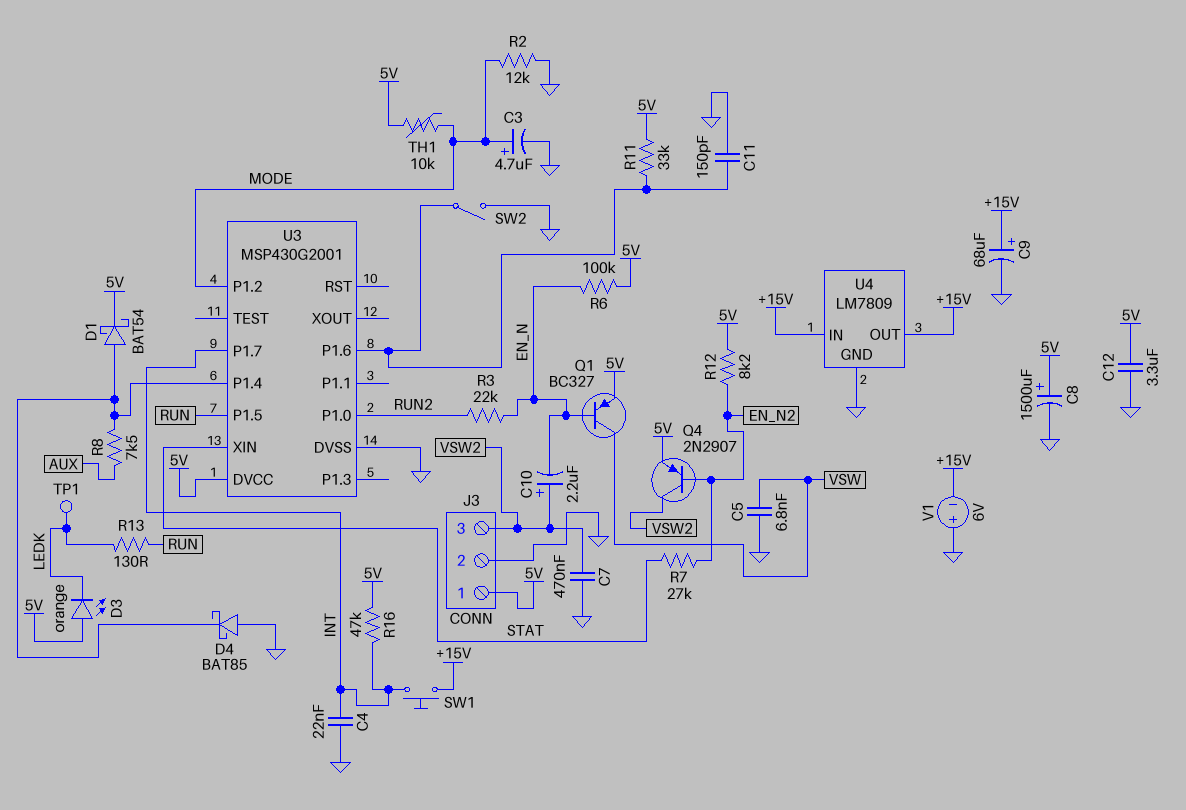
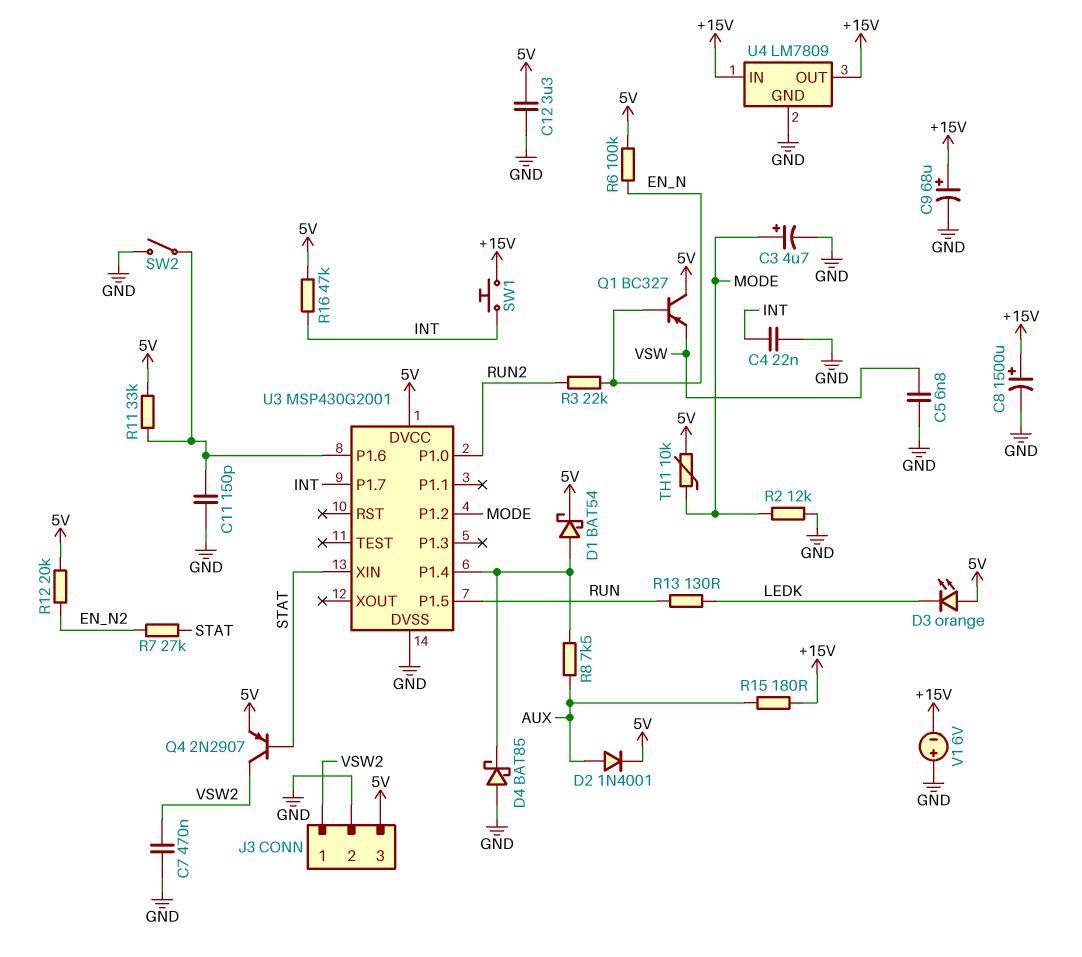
C8: 1500uF (plus 5V, minus GND) -> 1500uF (plus +15V, minus GND)
C10: 2.2uF (plus VSW2, minus EN_N) -> none
D2: none -> diode 1N4001 (A AUX, K 5V)
J3 pin 1: 5V -> VSW2
J3 pin 3: VSW2 -> 5V
Q1: PNP BC327 (B EN_N, C VSW, E 5V) -> PNP BC327 (B EN_N, C 5V, E VSW)
Q4: PNP 2N2907 (B EN_N2, C VSW2, E 5V) -> PNP 2N2907 (B STAT, C VSW2, E 5V)
R12: 8.2k (5V, EN_N2) -> 20k (5V, EN_N2)
R15: none -> 180 (+15V, AUX)
TP1: test point (LEDK) -> none

